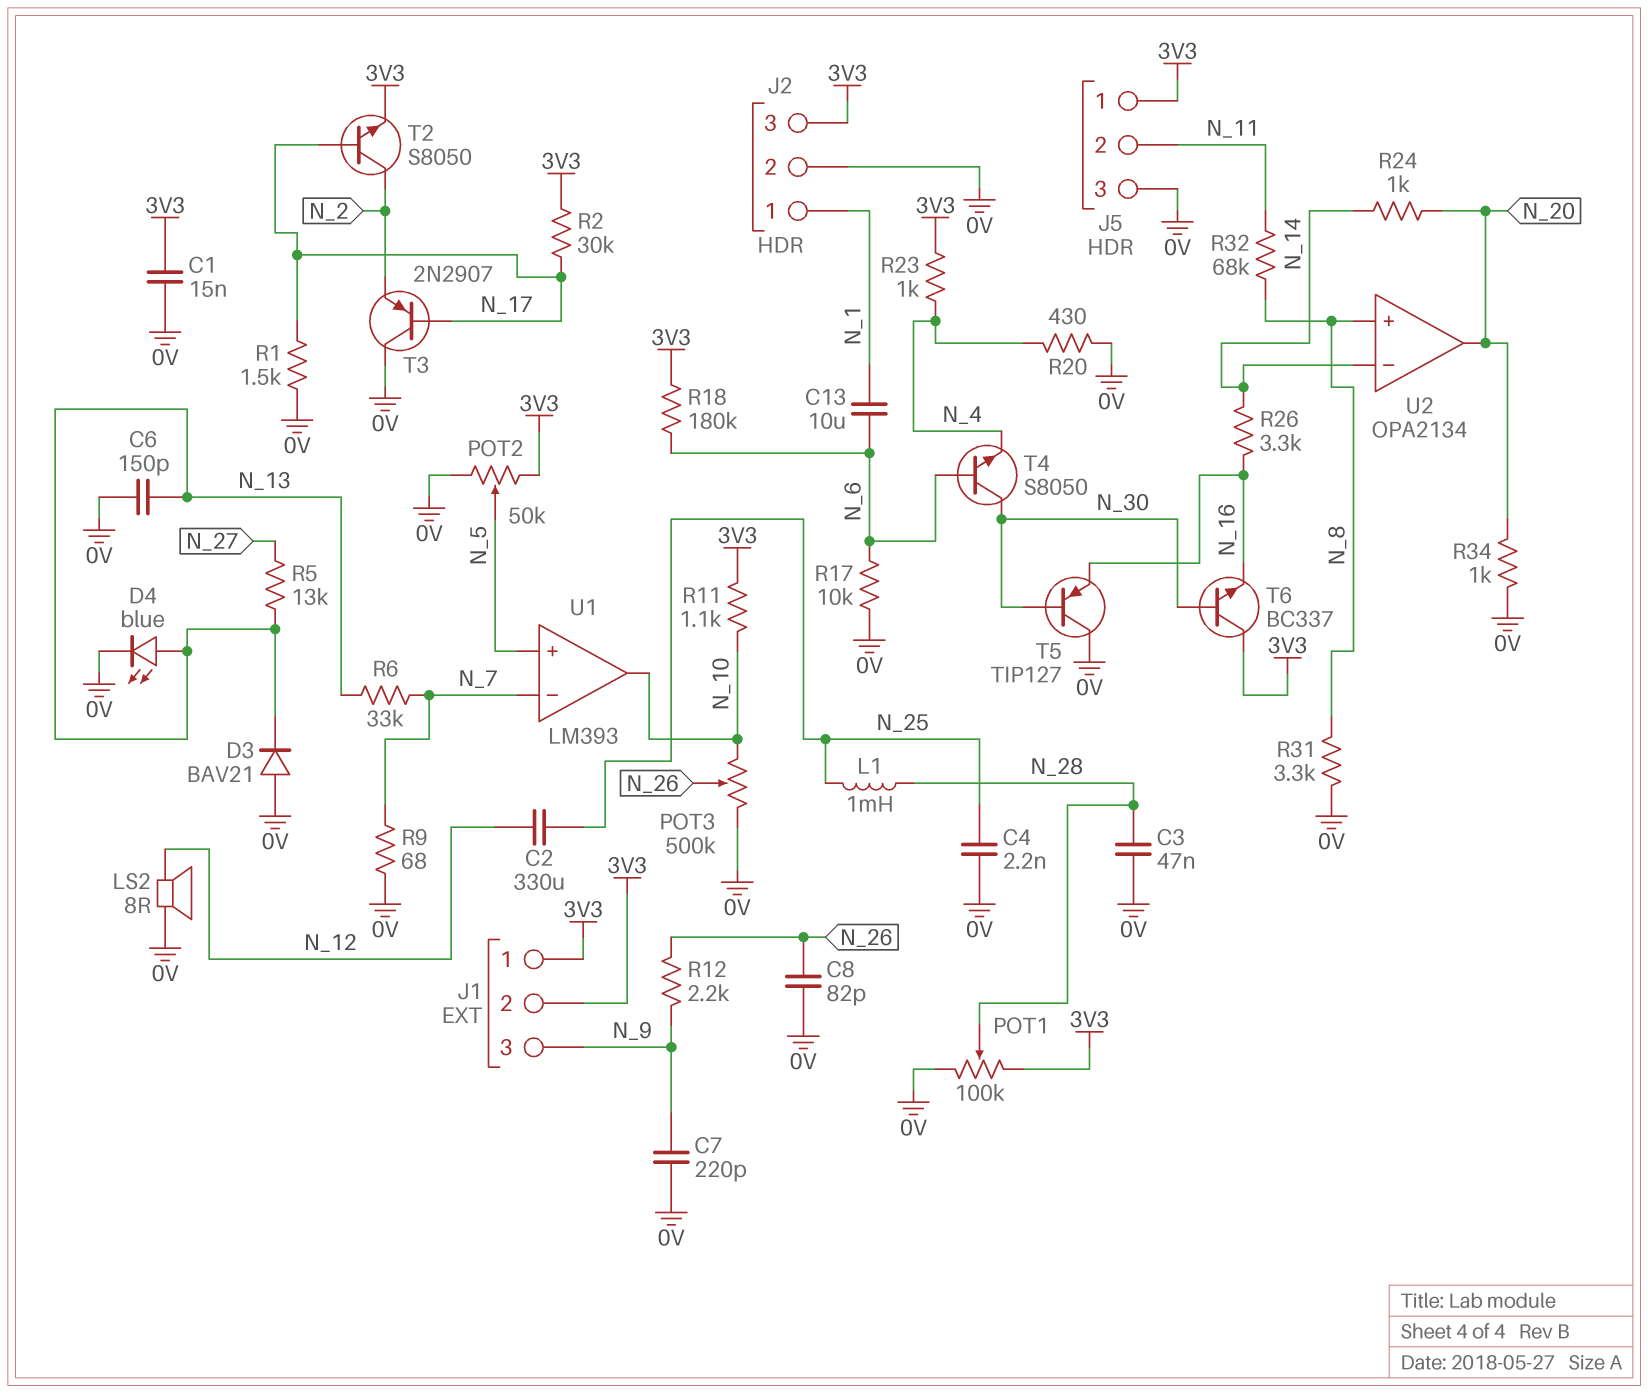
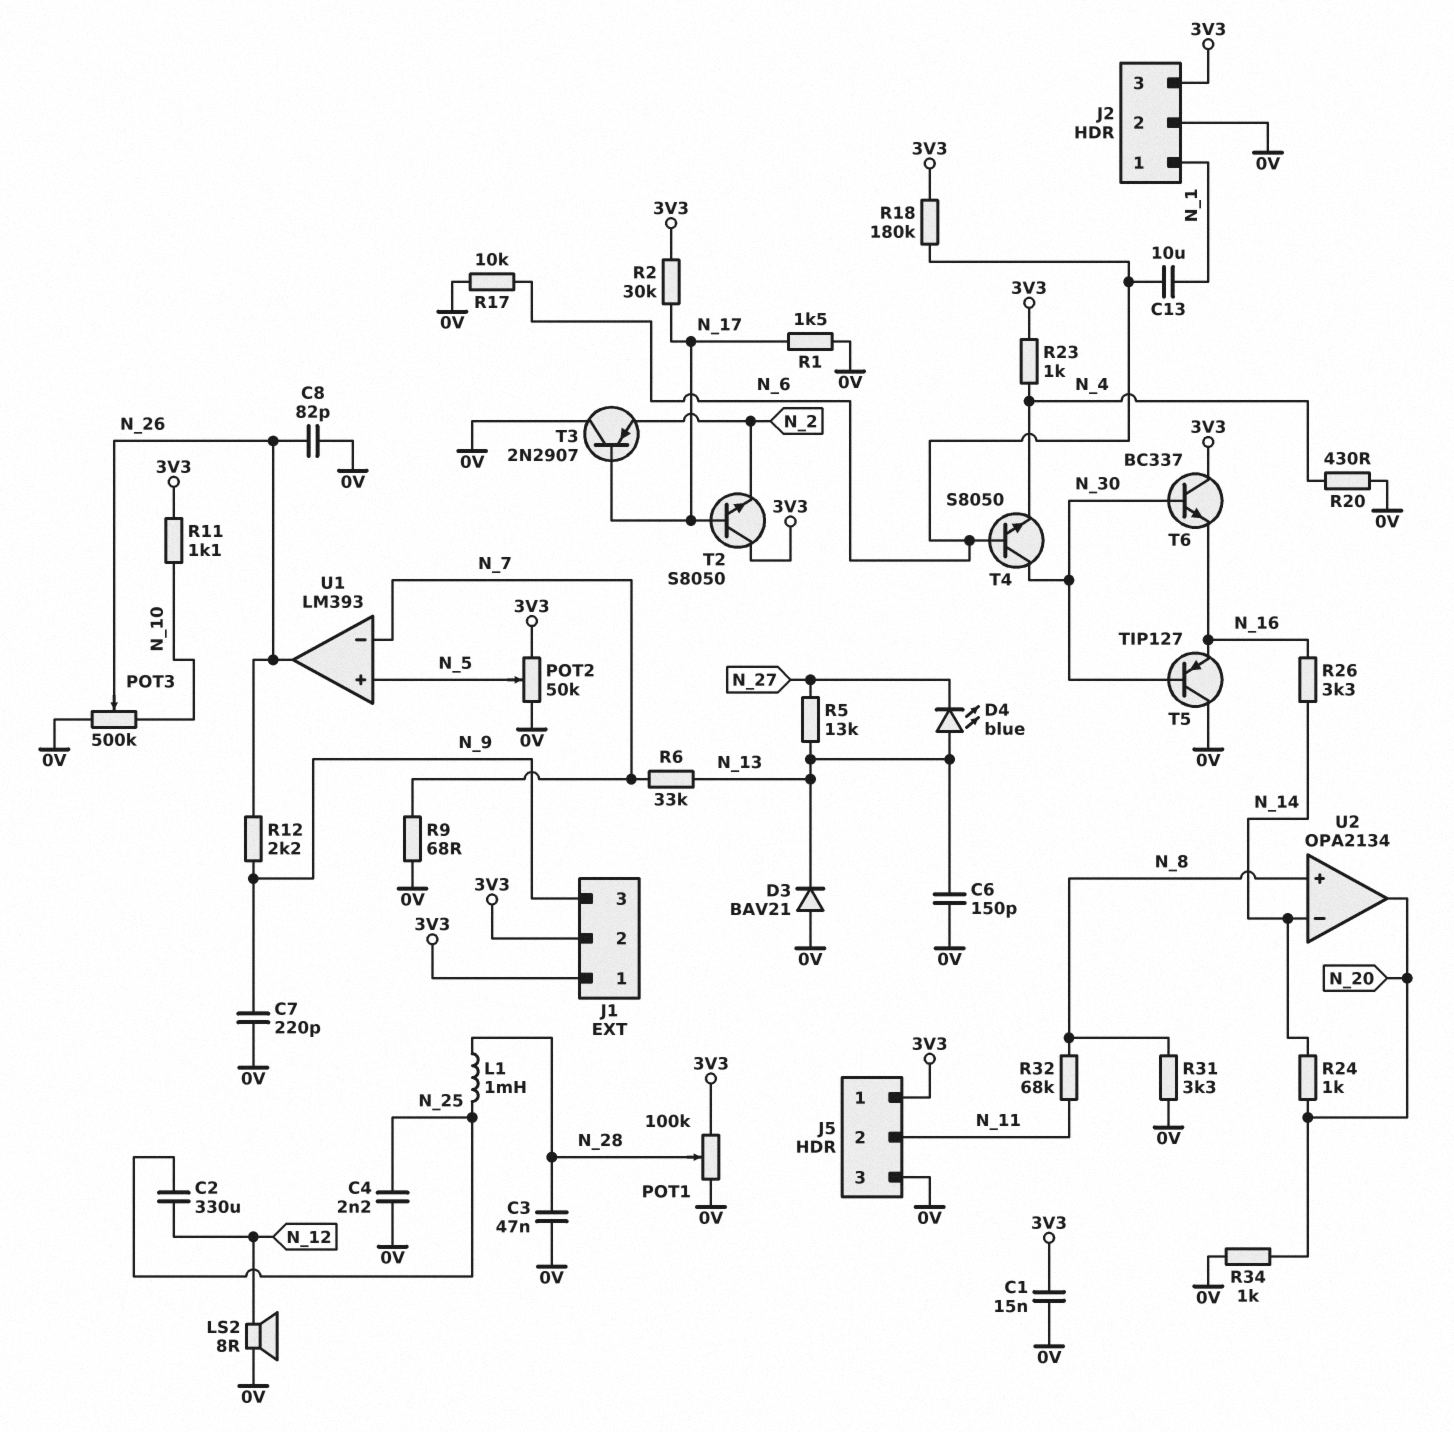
D4: LED blue (A N_13, K 0V) -> LED blue (A N_13, K N_27)
T2: NPN S8050 (B N_17, C N_2, E 3V3) -> NPN S8050 (B N_17, C 3V3, E N_2)
U1 pin out: N_10 -> N_26

